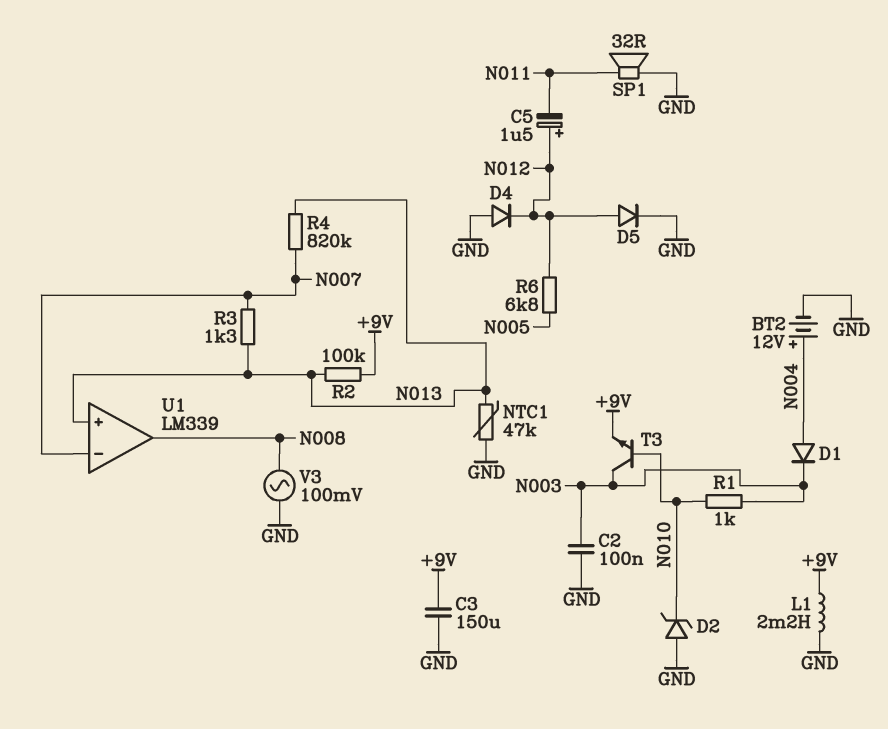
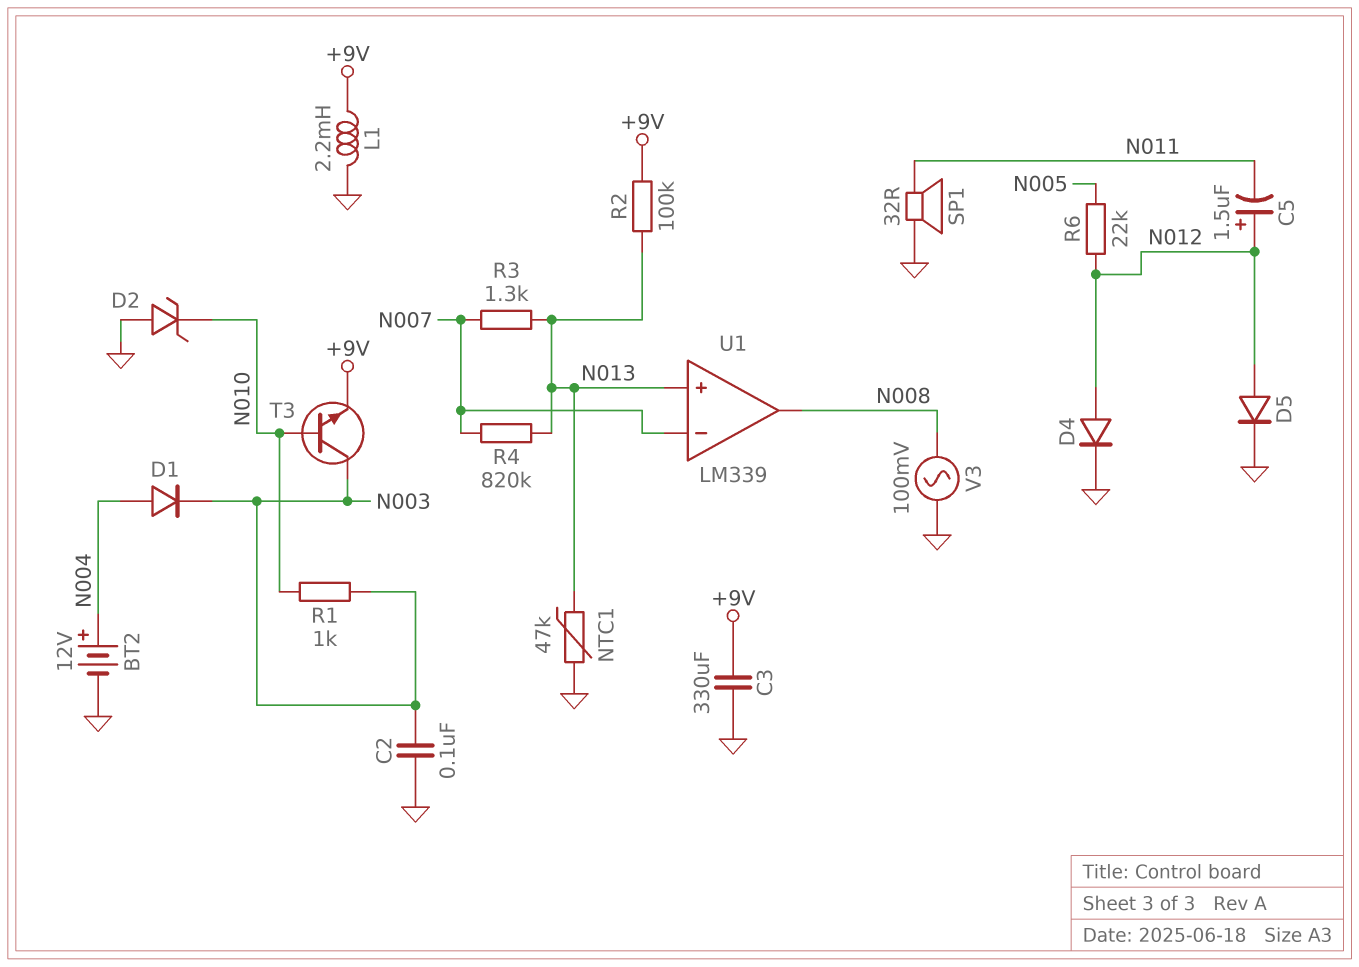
C3: 150uF (+9V, GND) -> 330uF (+9V, GND)
D4: diode (A GND, K N012) -> diode (A N012, K GND)
R6: 6.8k (N005, N012) -> 22k (N005, N012)

